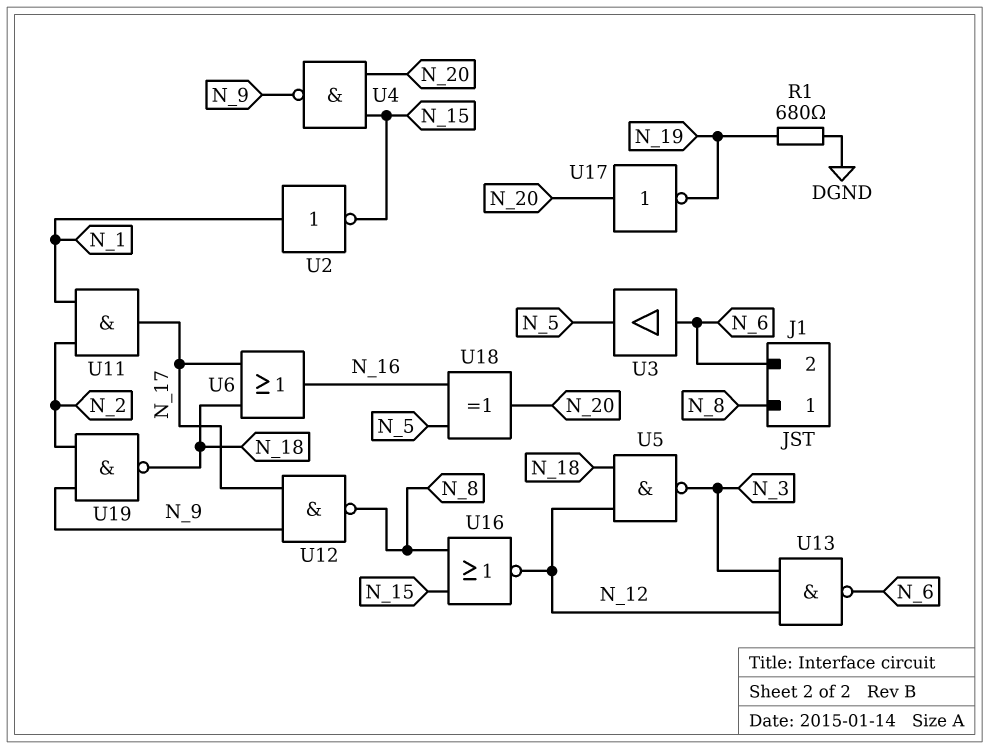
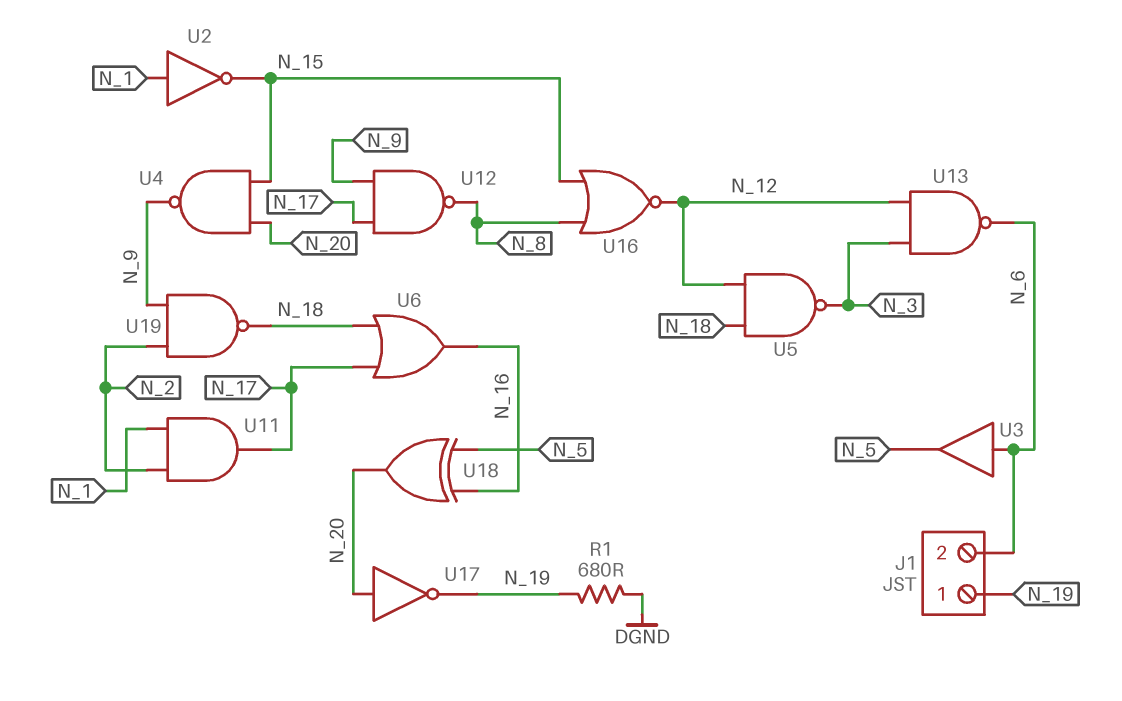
J1 pin 1: N_8 -> N_19

